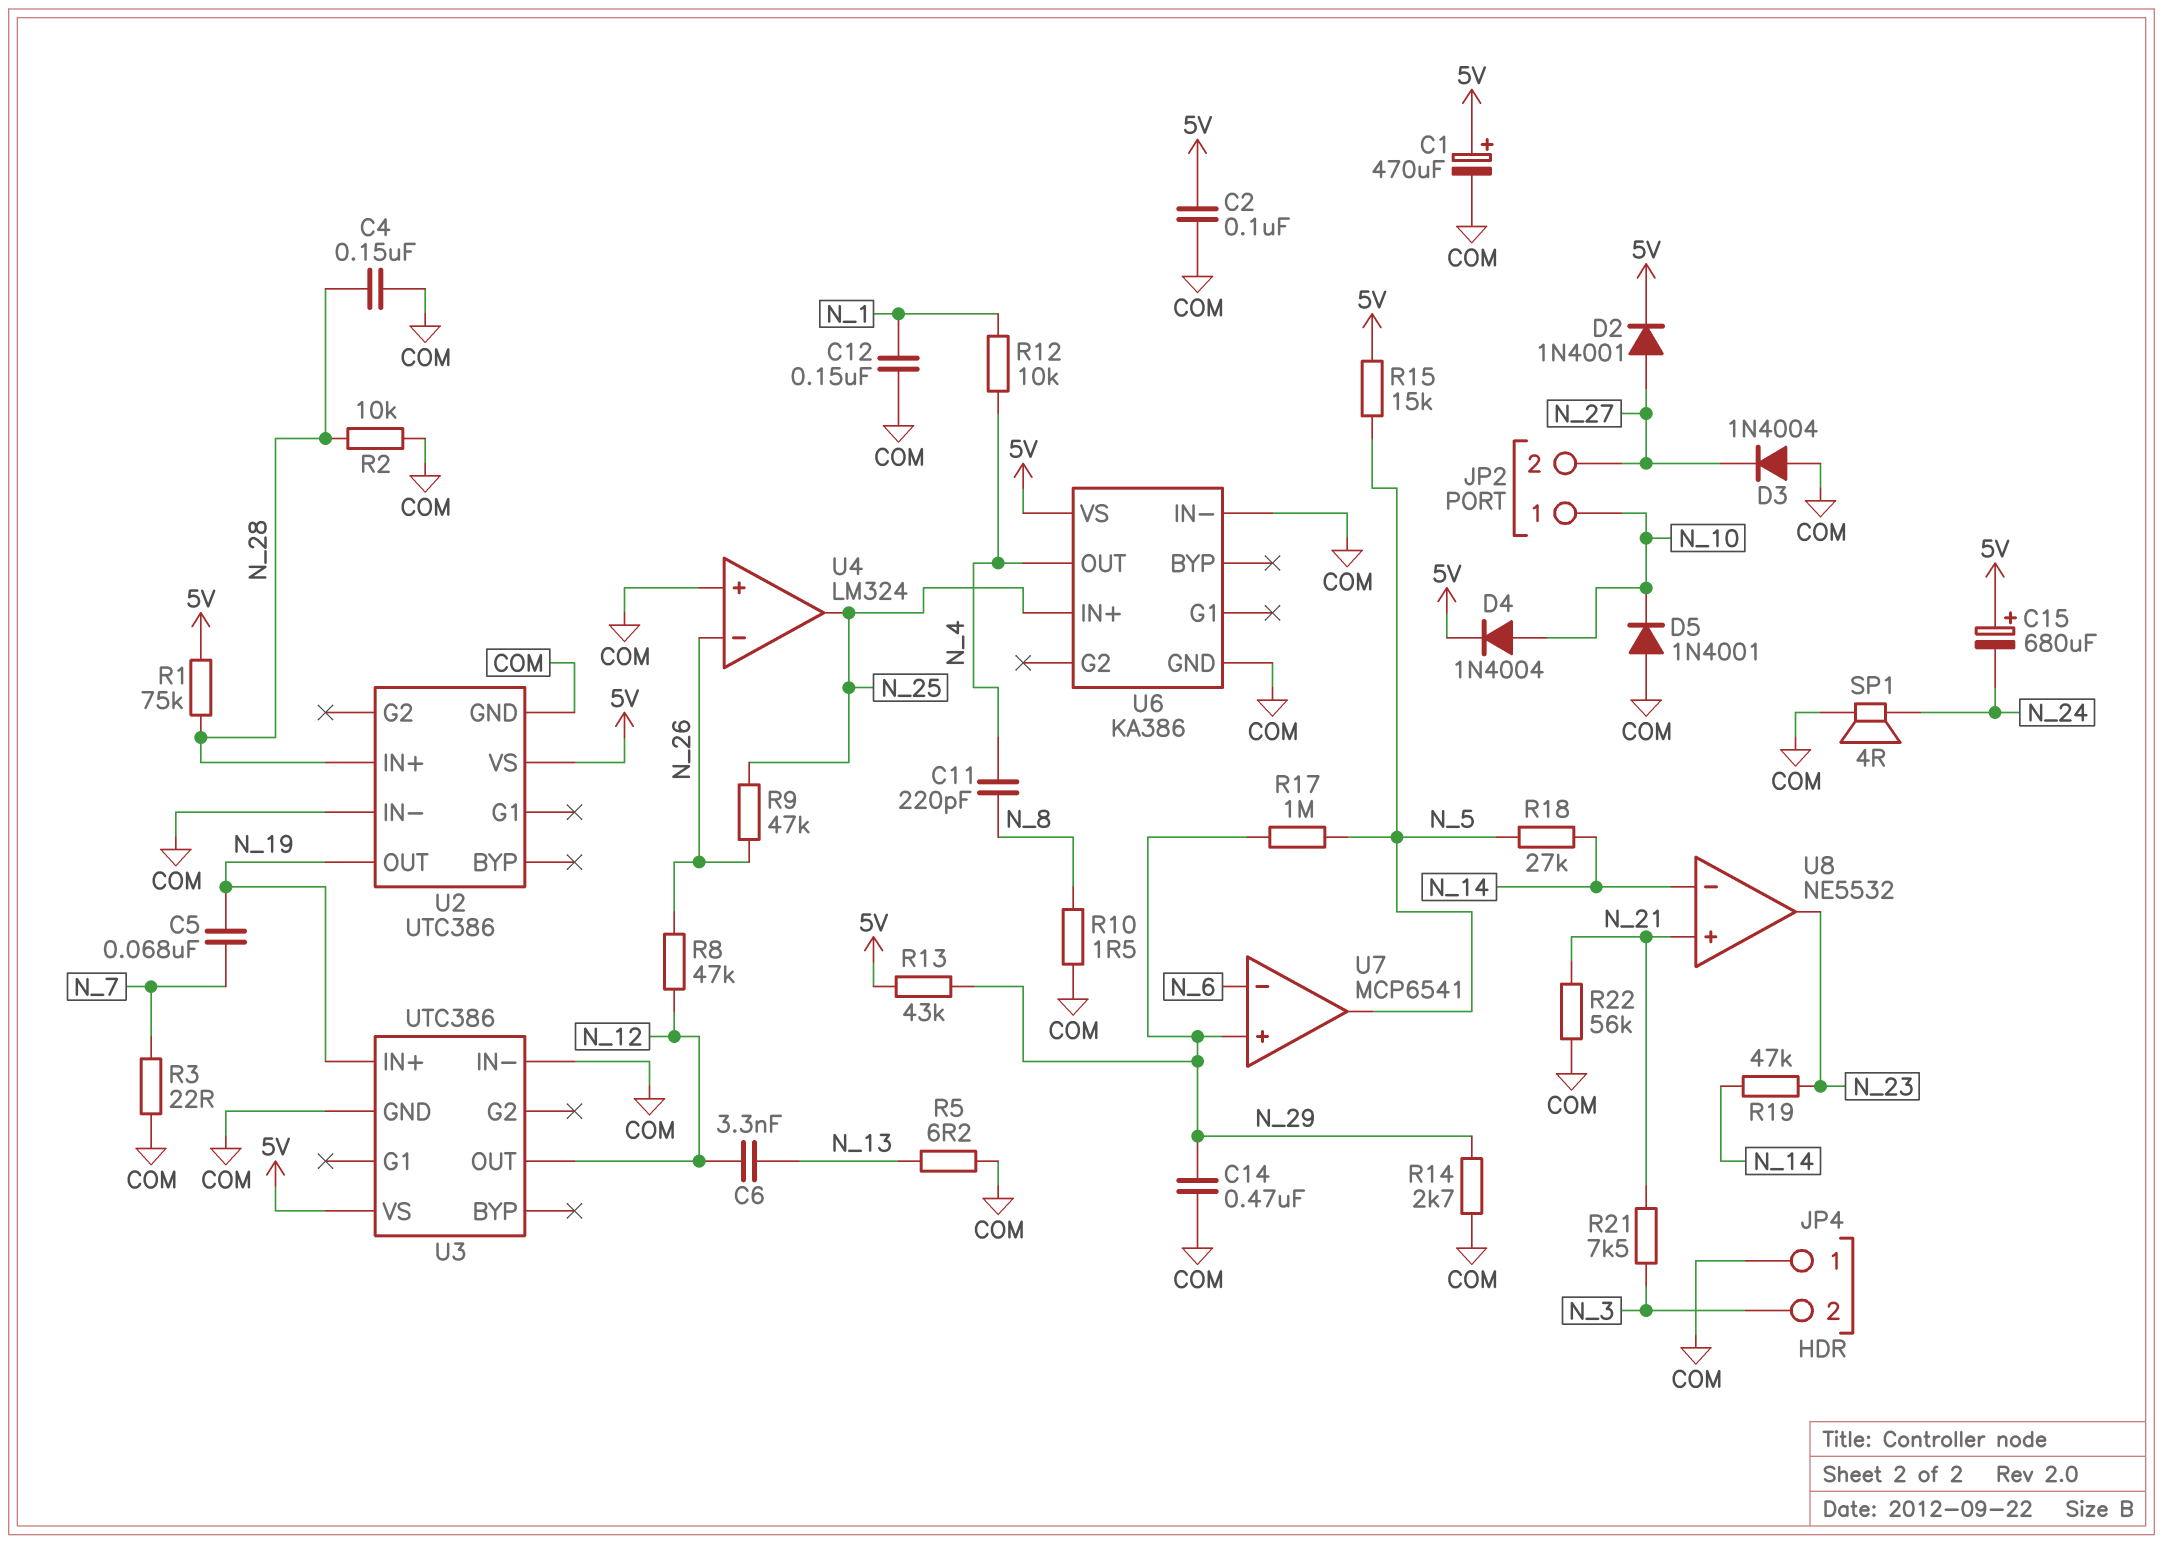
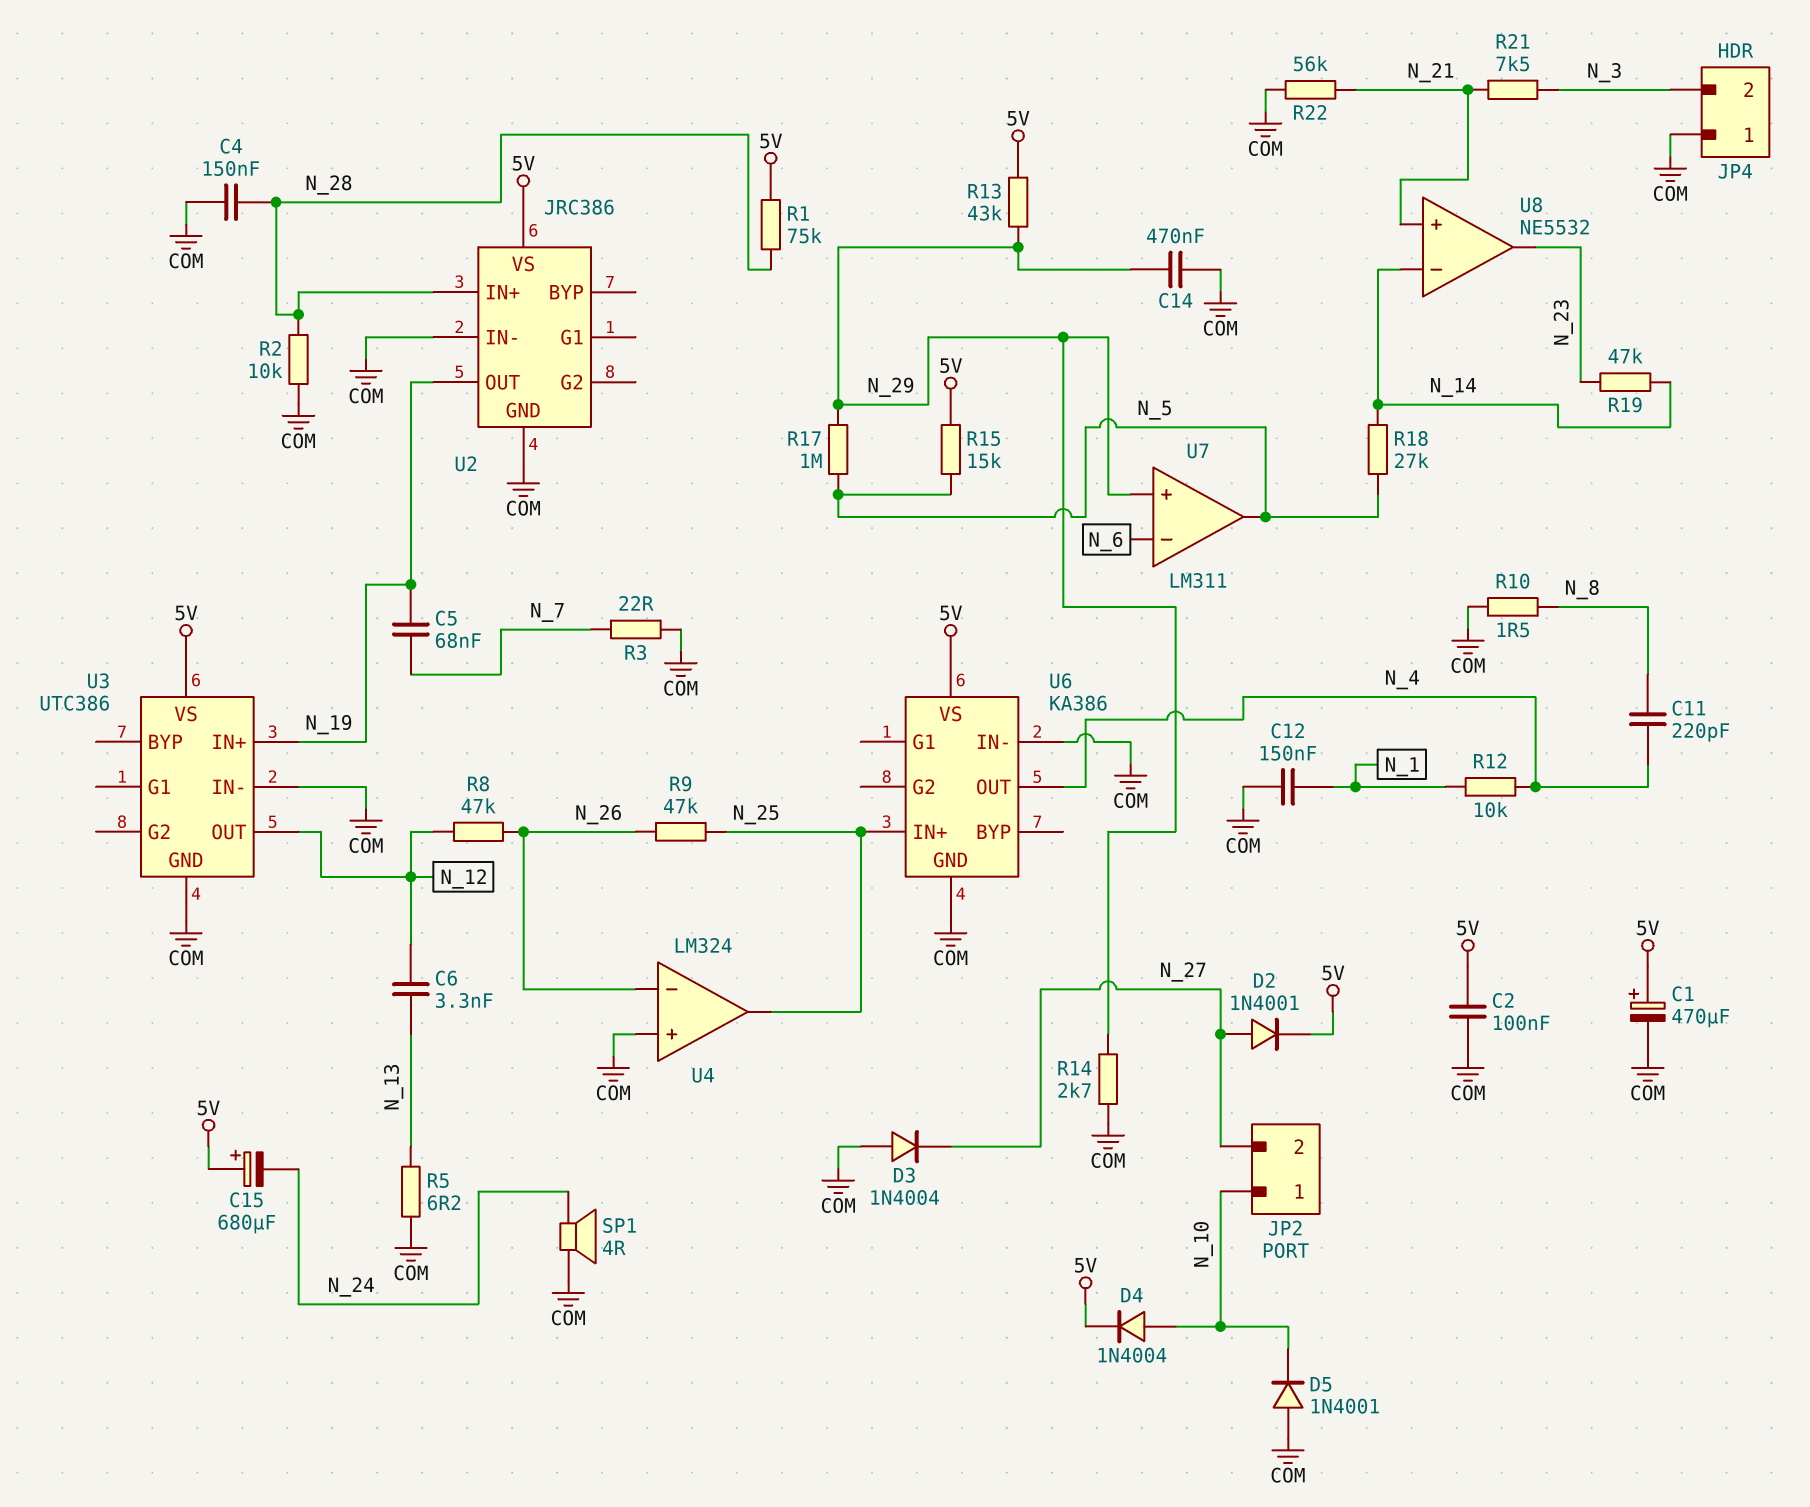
U2: UTC386 -> JRC386
U7: MCP6541 -> LM311

